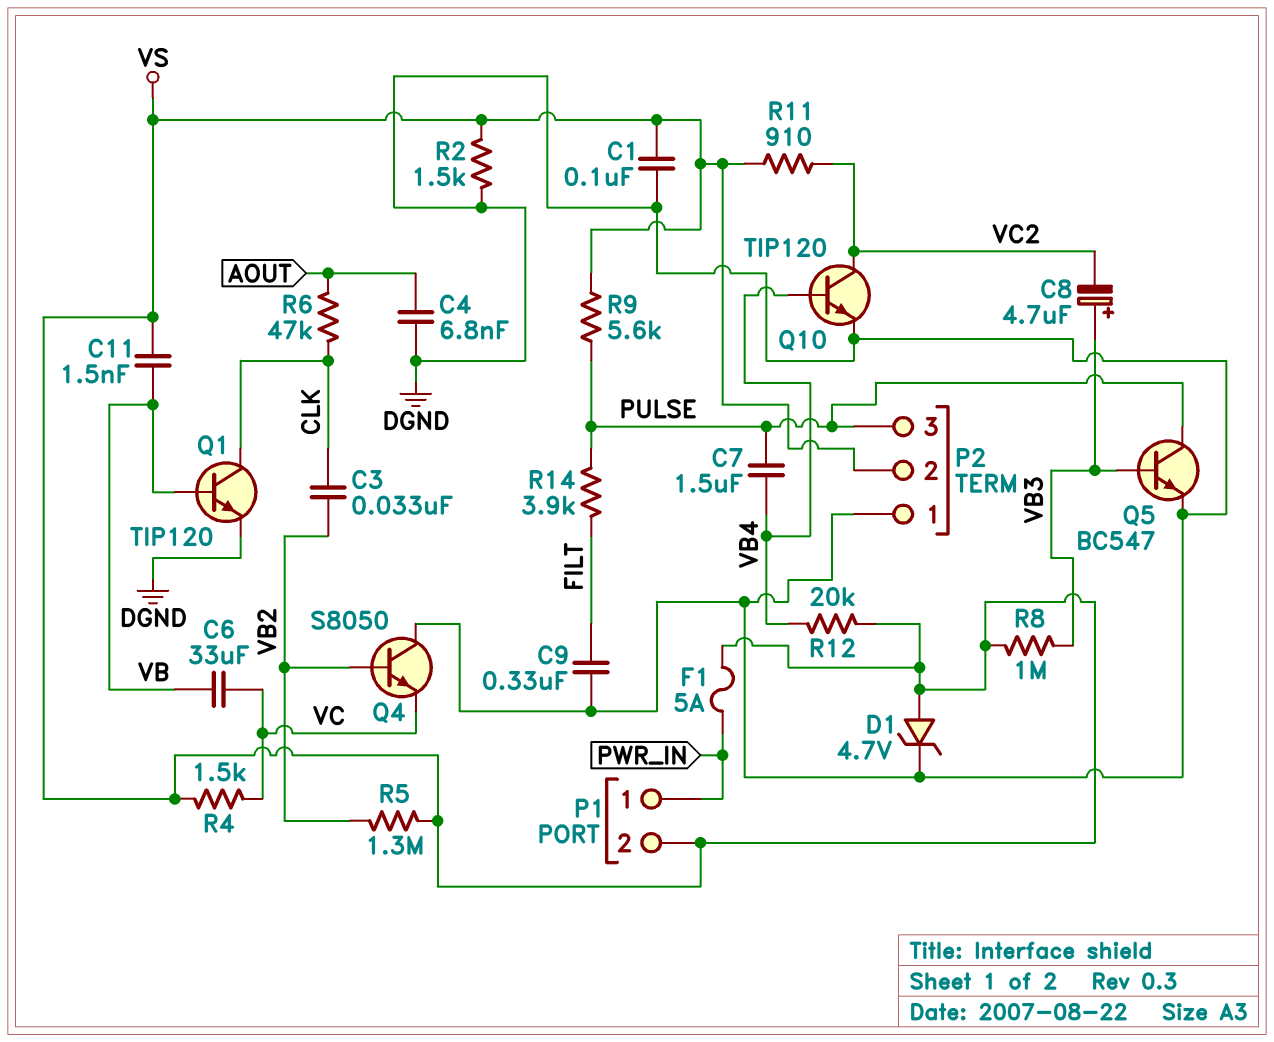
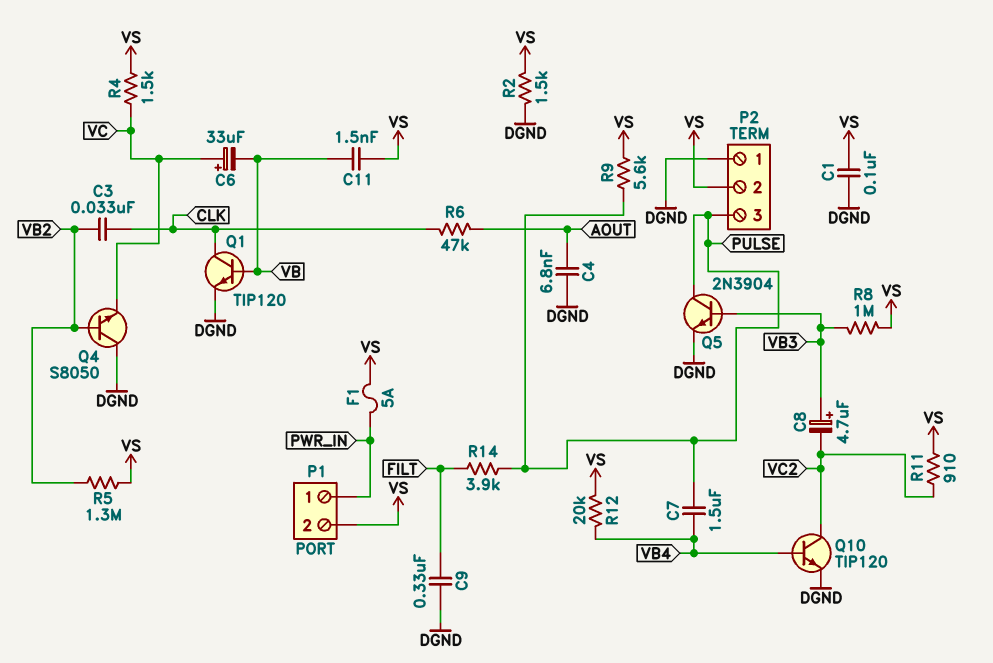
C6: 33uF (VB, VC) -> 33uF (plus VC, minus VB)
D1: zener 4.7V (A VS, K DGND) -> none
Q5: NPN BC547 (B VB3, C PULSE, E DGND) -> NPN 2N3904 (B VB3, C PULSE, E DGND)

